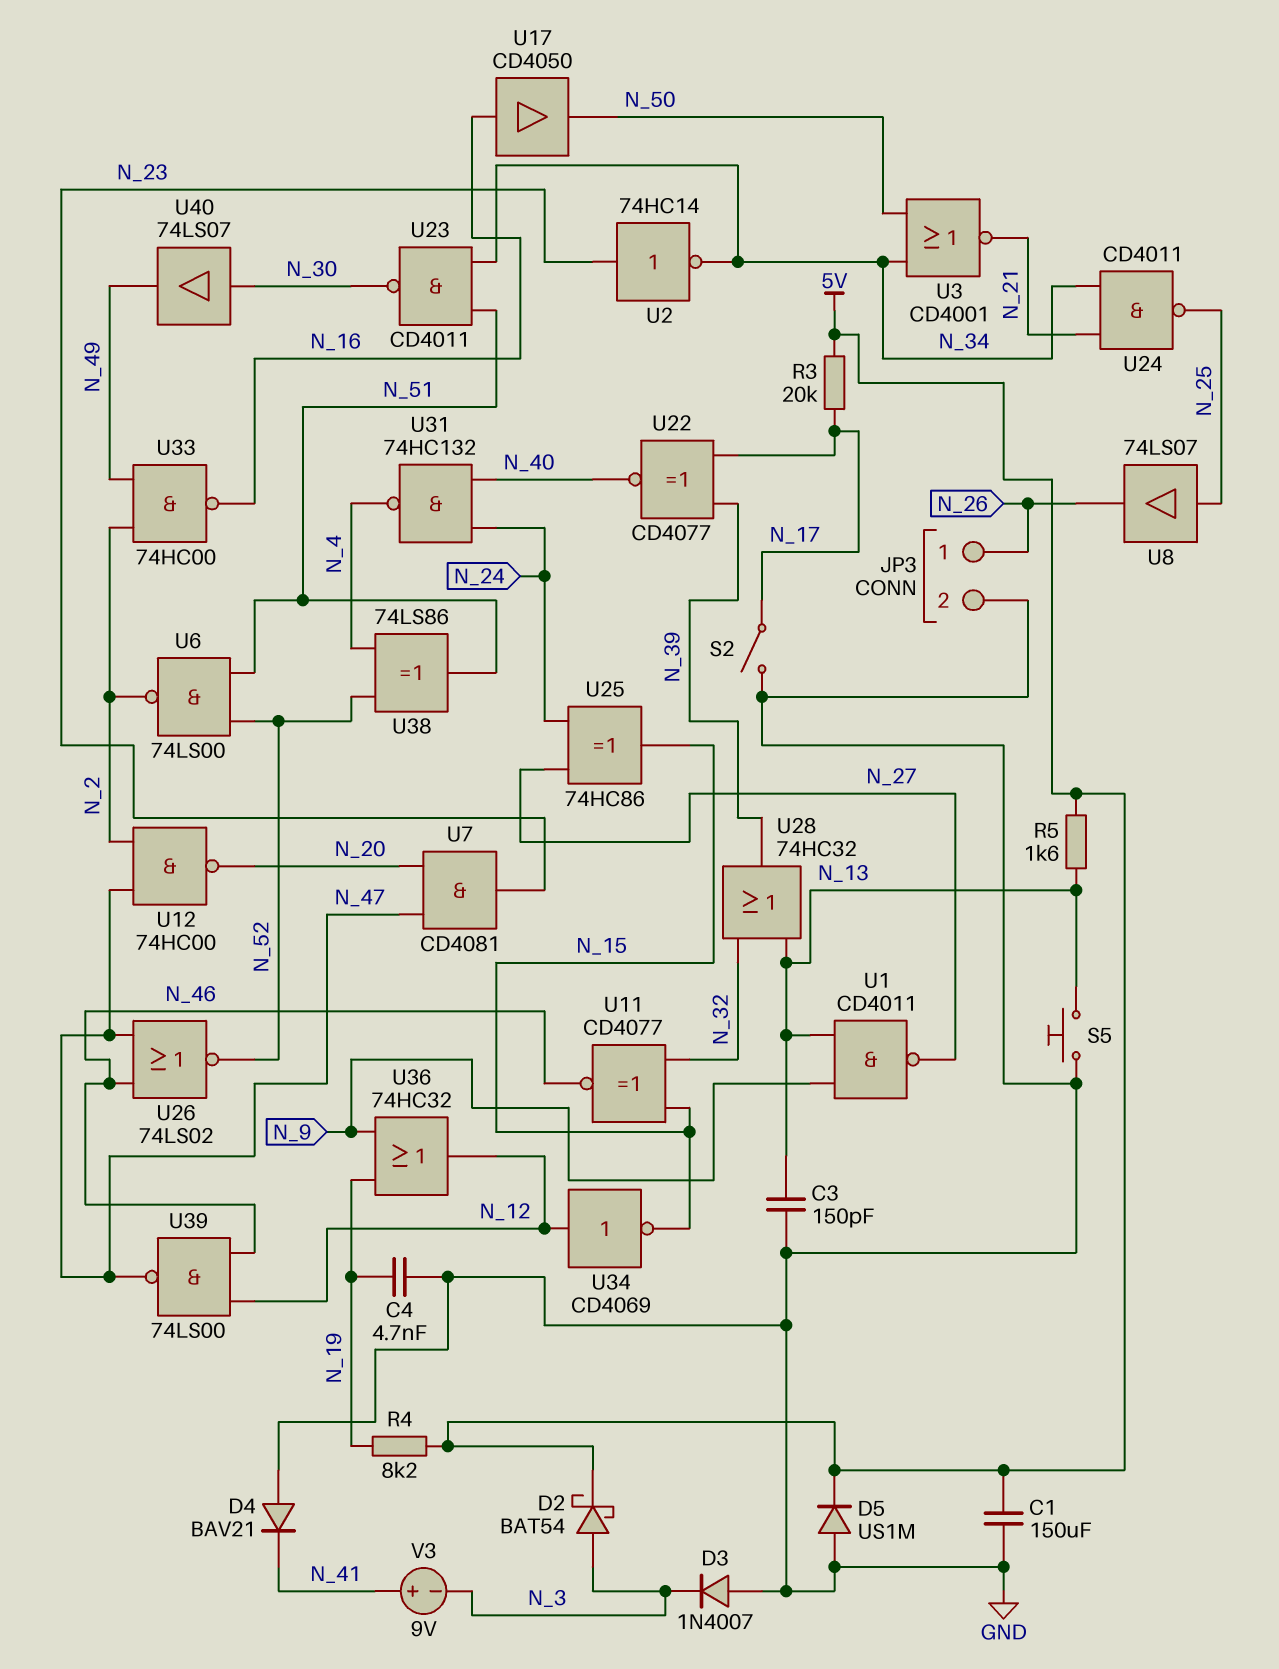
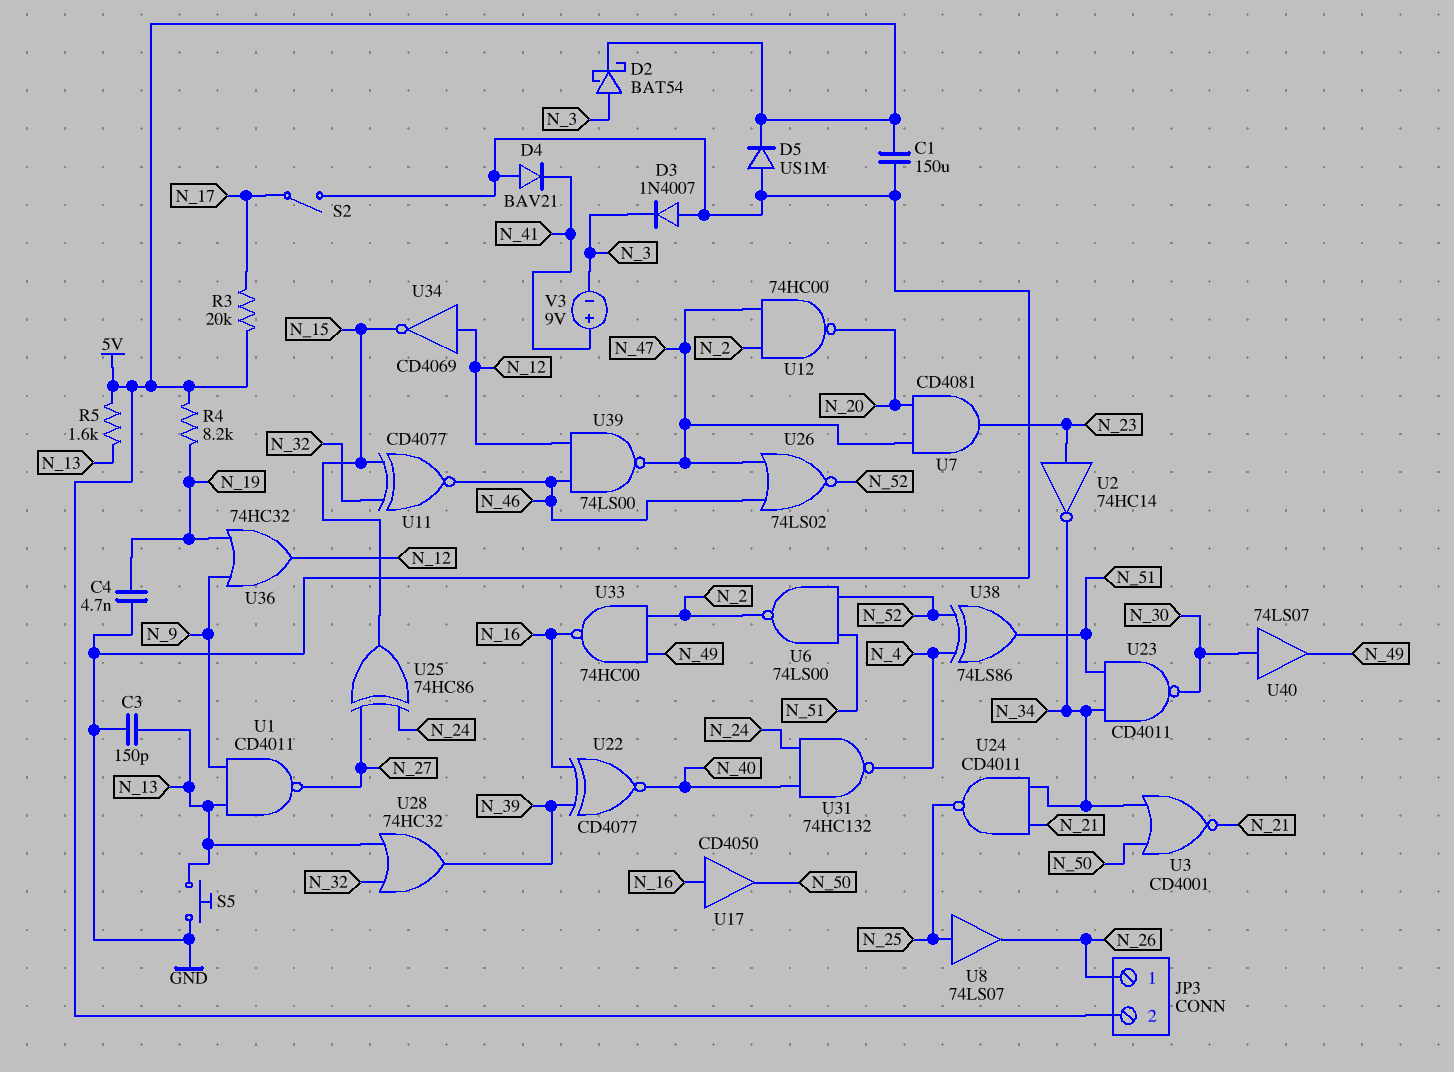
JP3 pin 2: GND -> 5V
U22: XNOR CD4077 (in N_17, in N_39, out N_40) -> XNOR CD4077 (in N_16, in N_39, out N_40)

